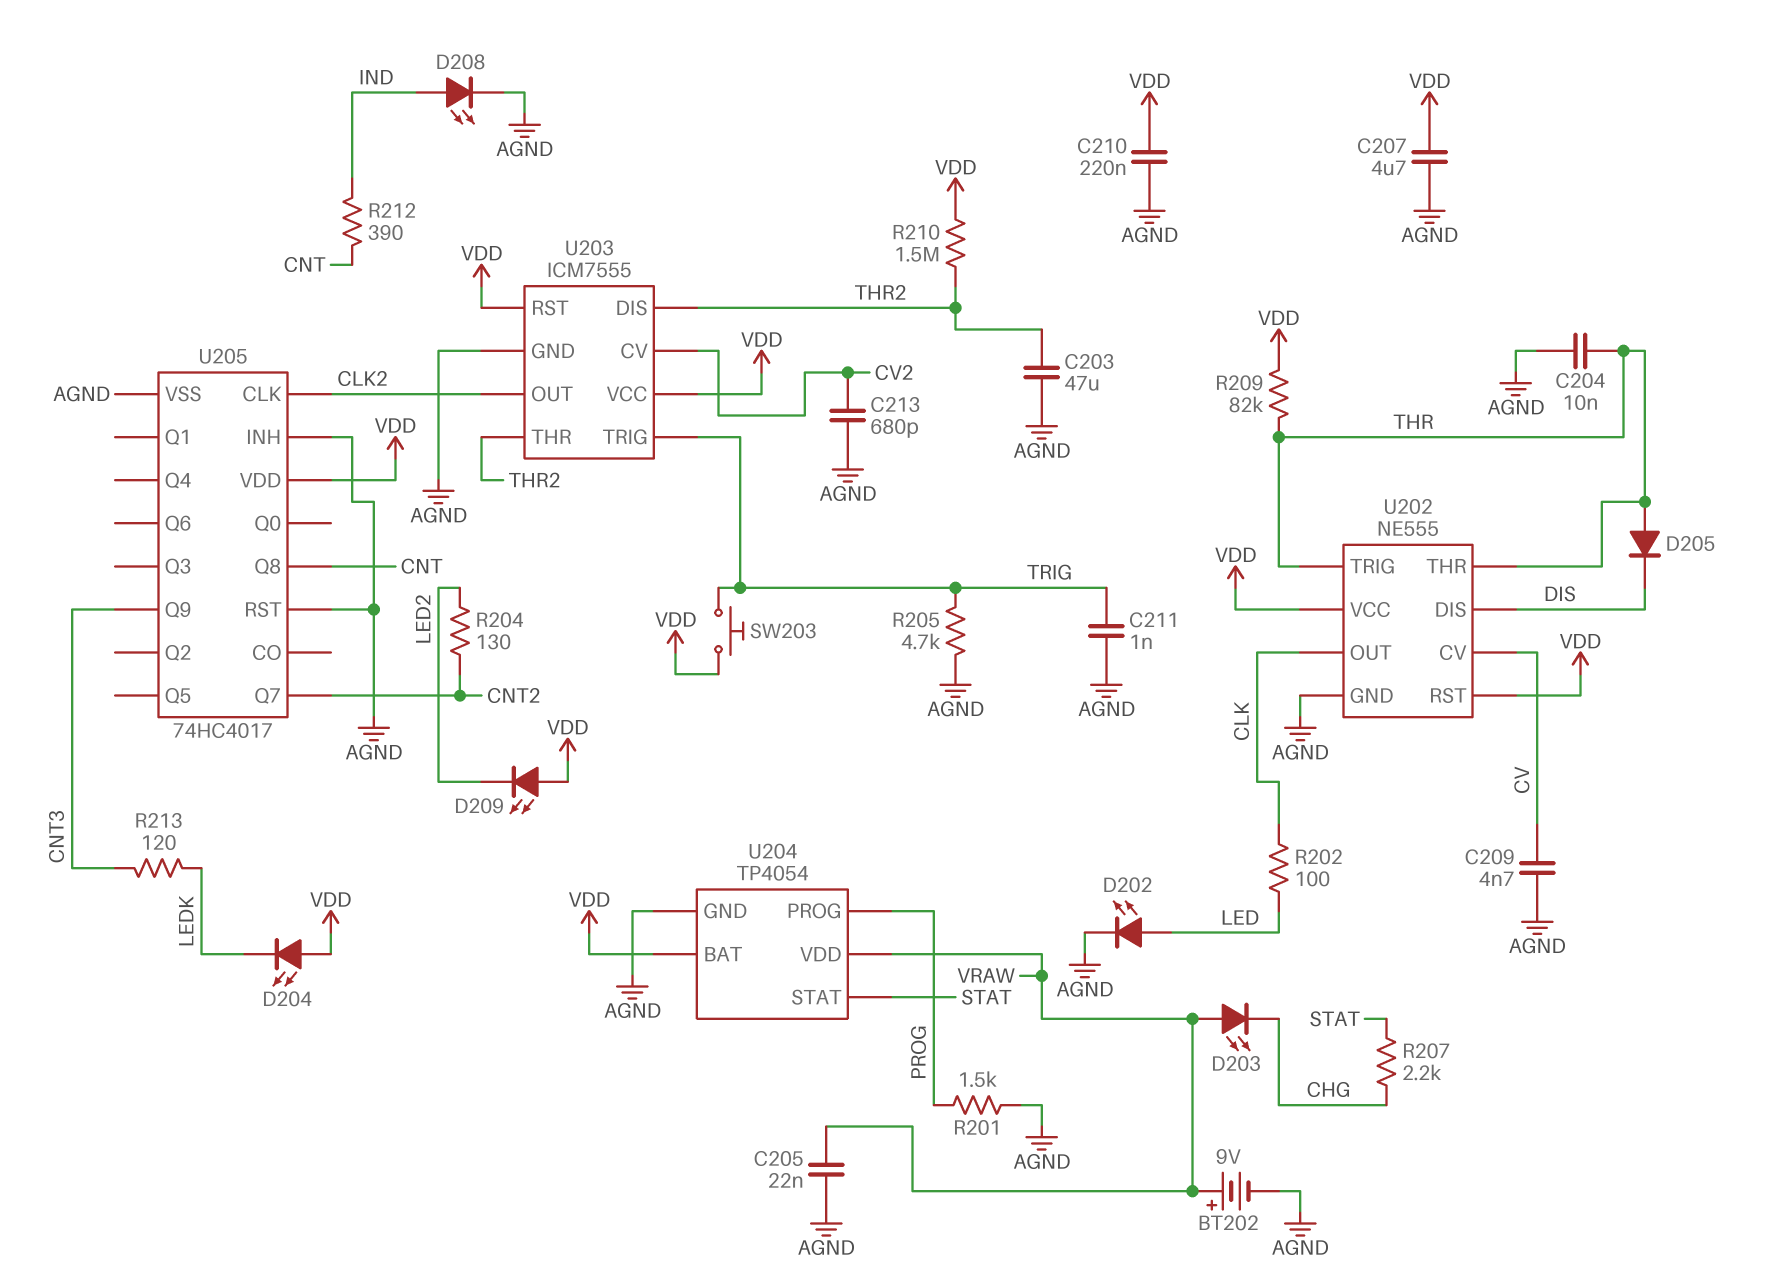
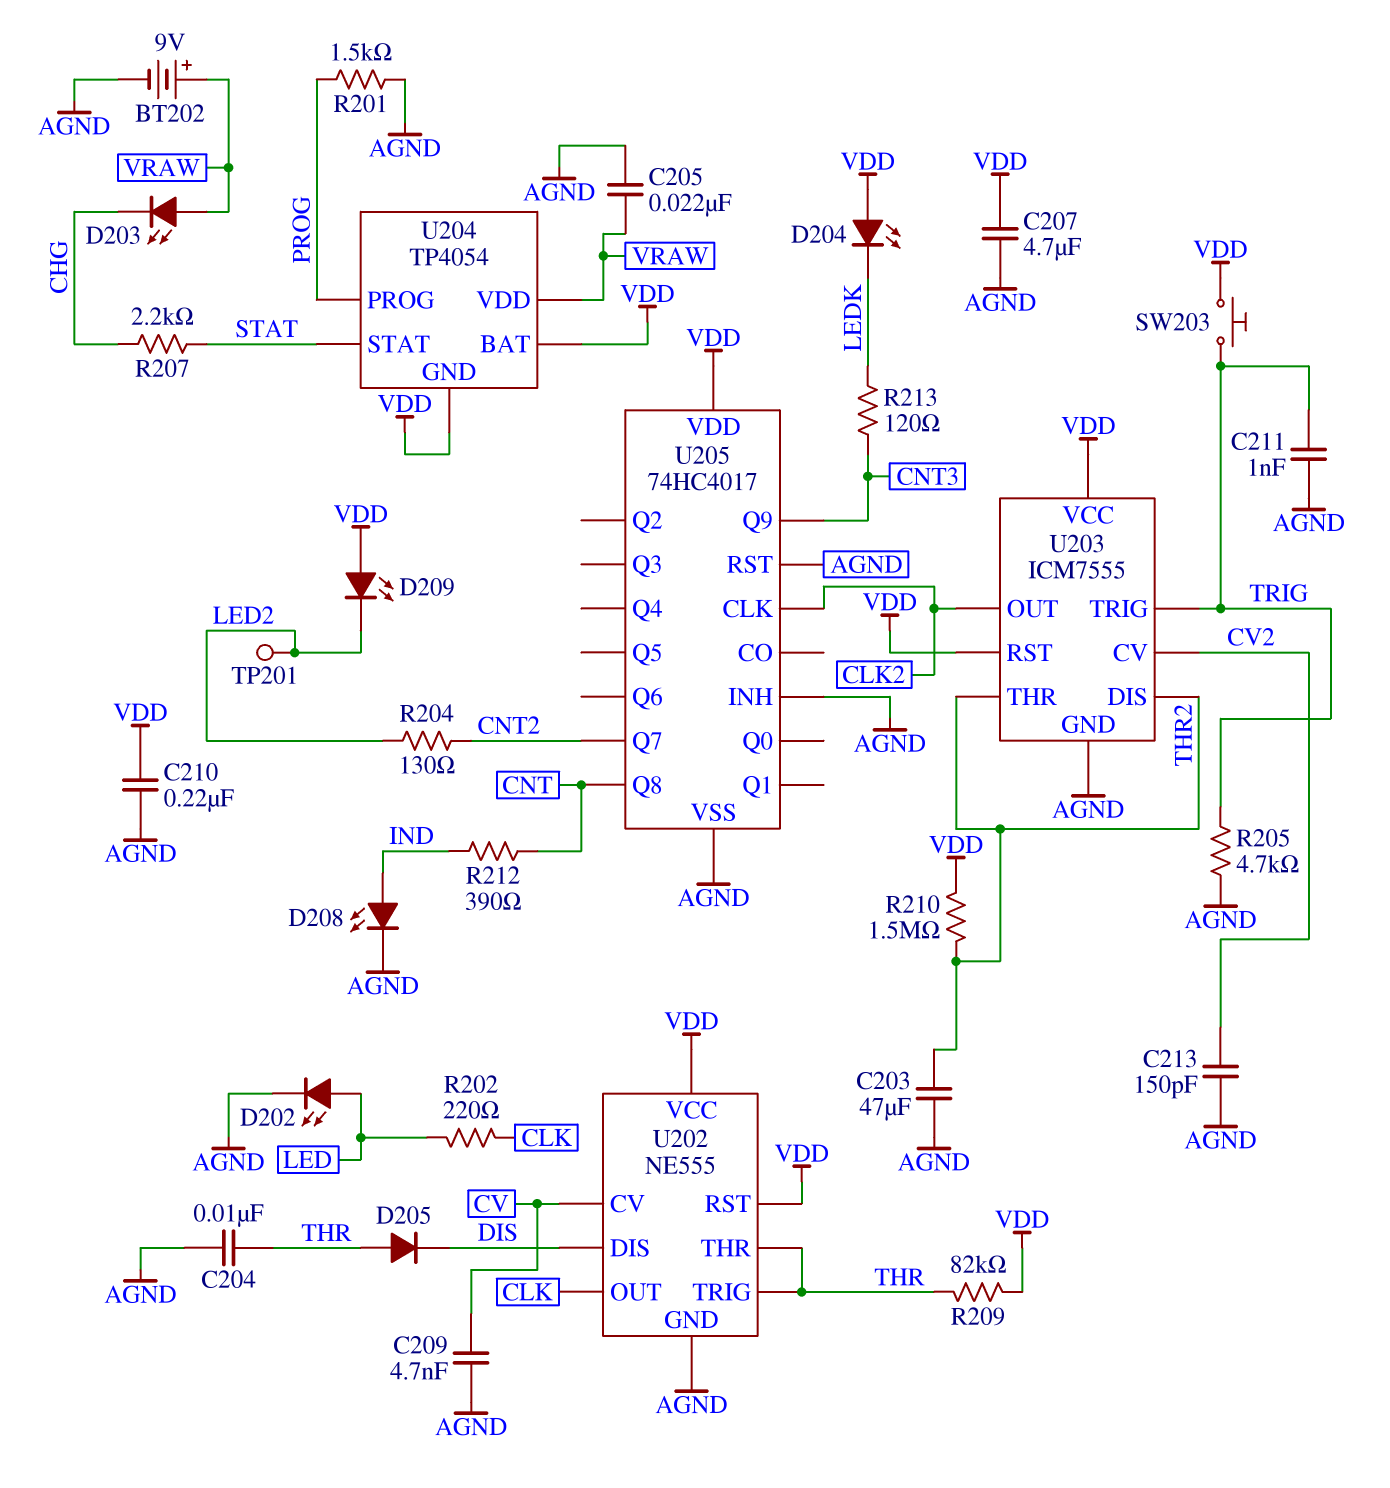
C213: 680pF (AGND, CV2) -> 150pF (AGND, CV2)
R202: 100 (CLK, LED) -> 220 (CLK, LED)
TP201: none -> test point (LED2)
U204 pin GND: AGND -> VDD

